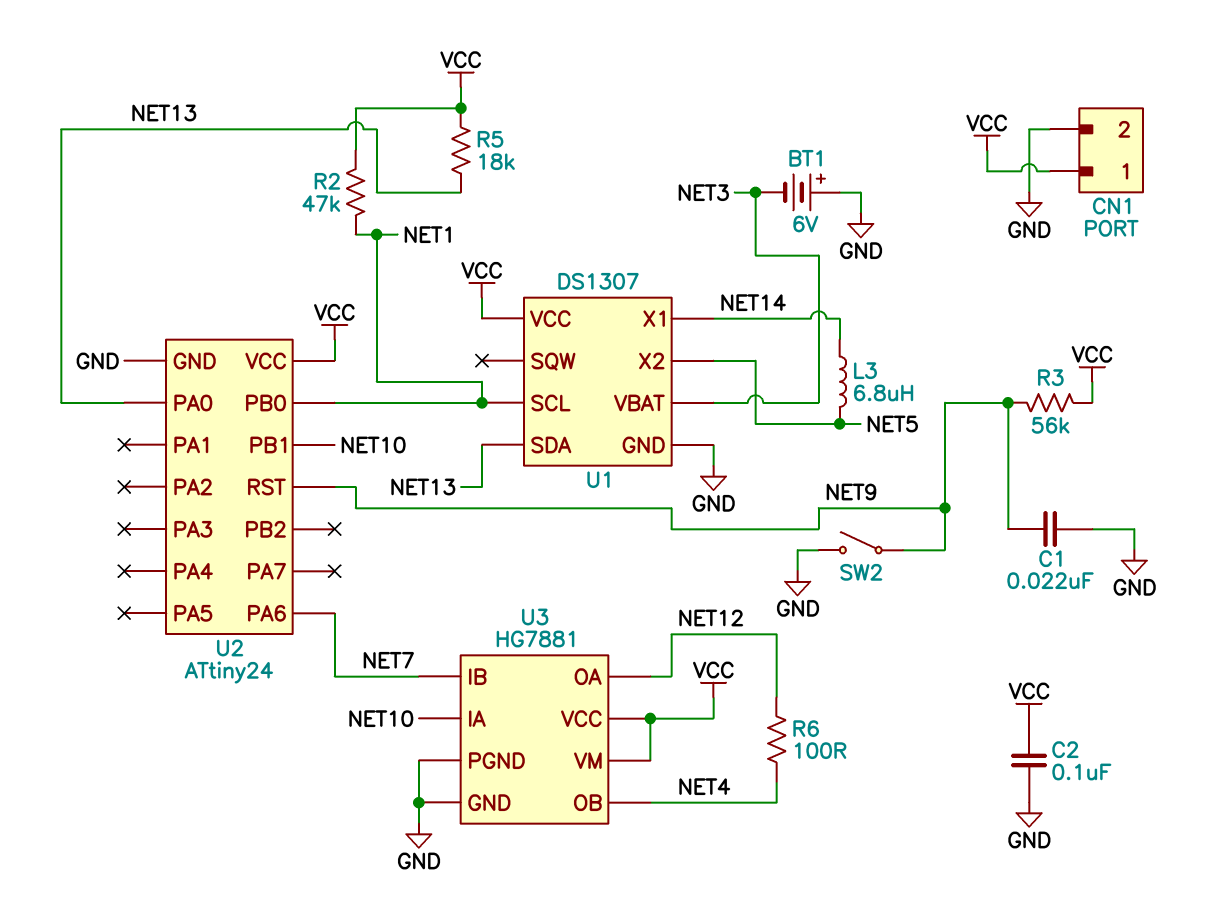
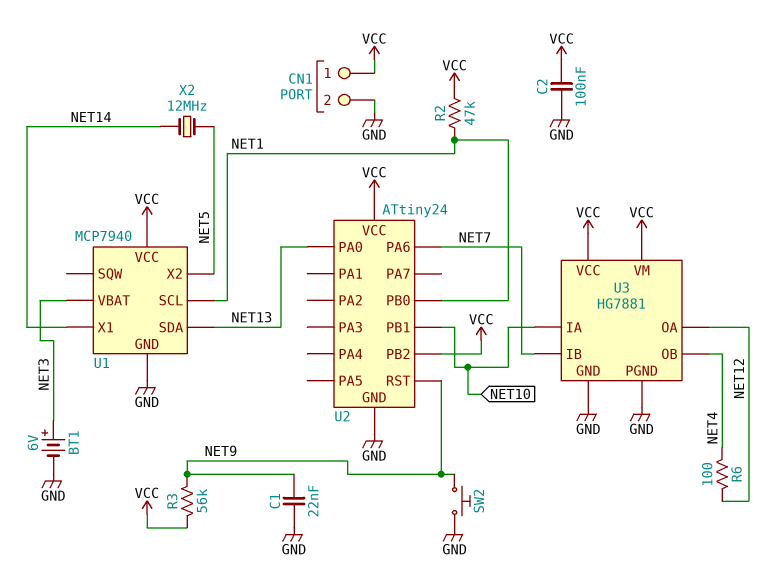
BT1: 6V (plus GND, minus NET3) -> 6V (plus NET3, minus GND)
L3: 6.8uH (NET5, NET14) -> none
R5: 18k (NET13, VCC) -> none
SW2: switch (GND, NET9) -> button (GND, NET9)
U1: DS1307 -> MCP7940
U2 pin PB2: none -> VCC
X2: none -> 12MHz (NET5, NET14)

